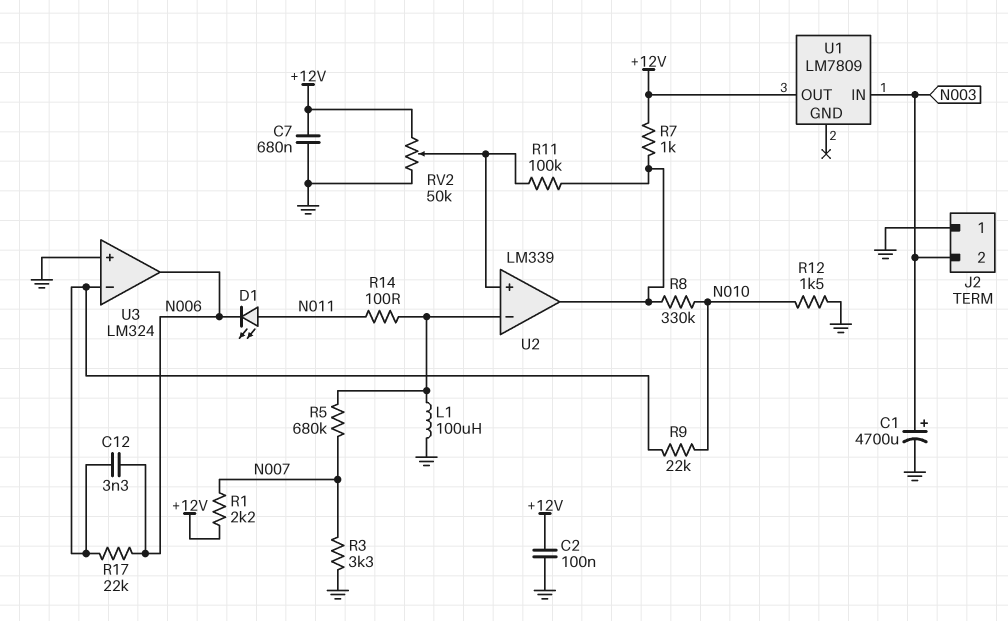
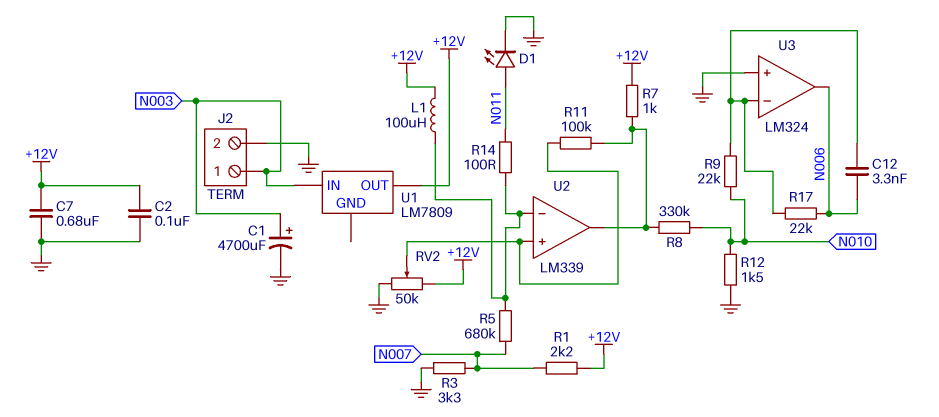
D1: LED (A N011, K N006) -> LED (A N011, K GND)
J2 pin 1: GND -> N003
J2 pin 2: N003 -> GND
L1: 100uH (GND, U2/in-) -> 100uH (+12V, U2/in-)

